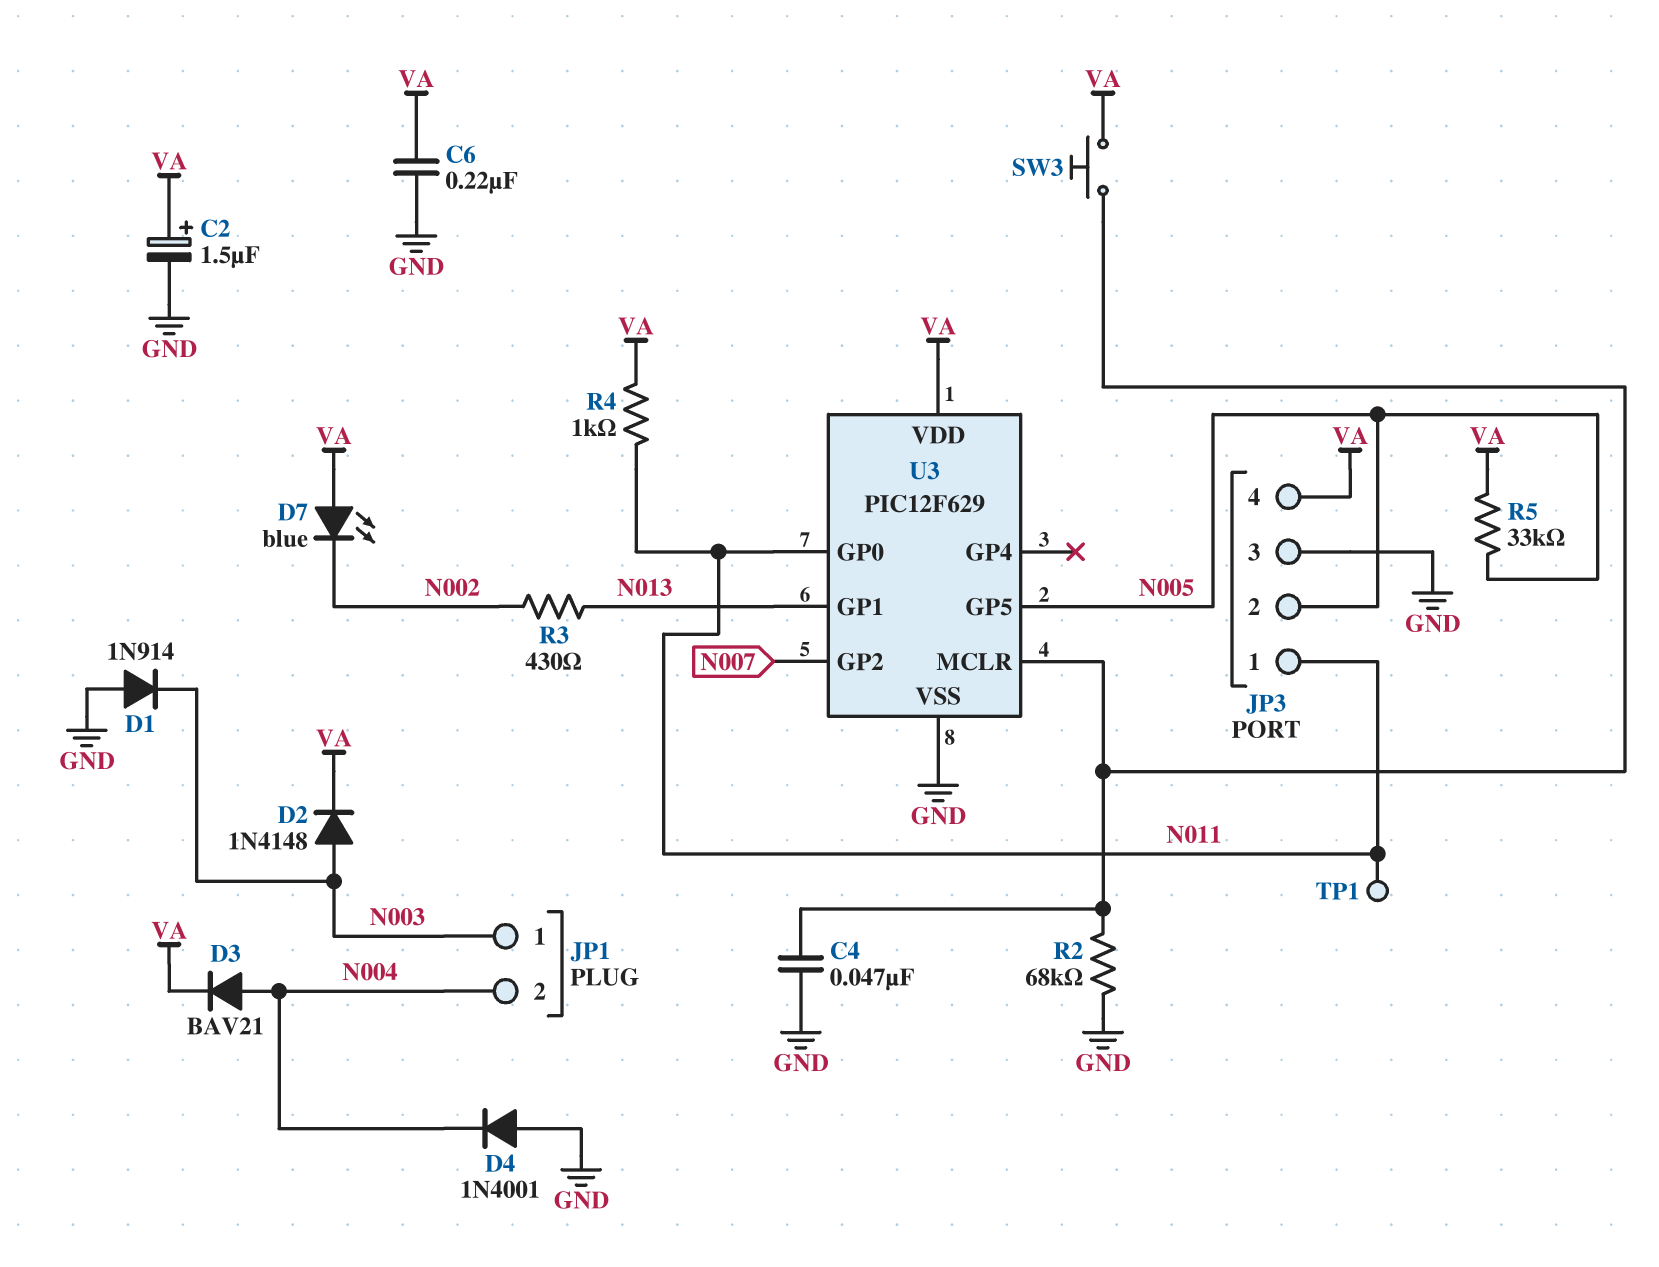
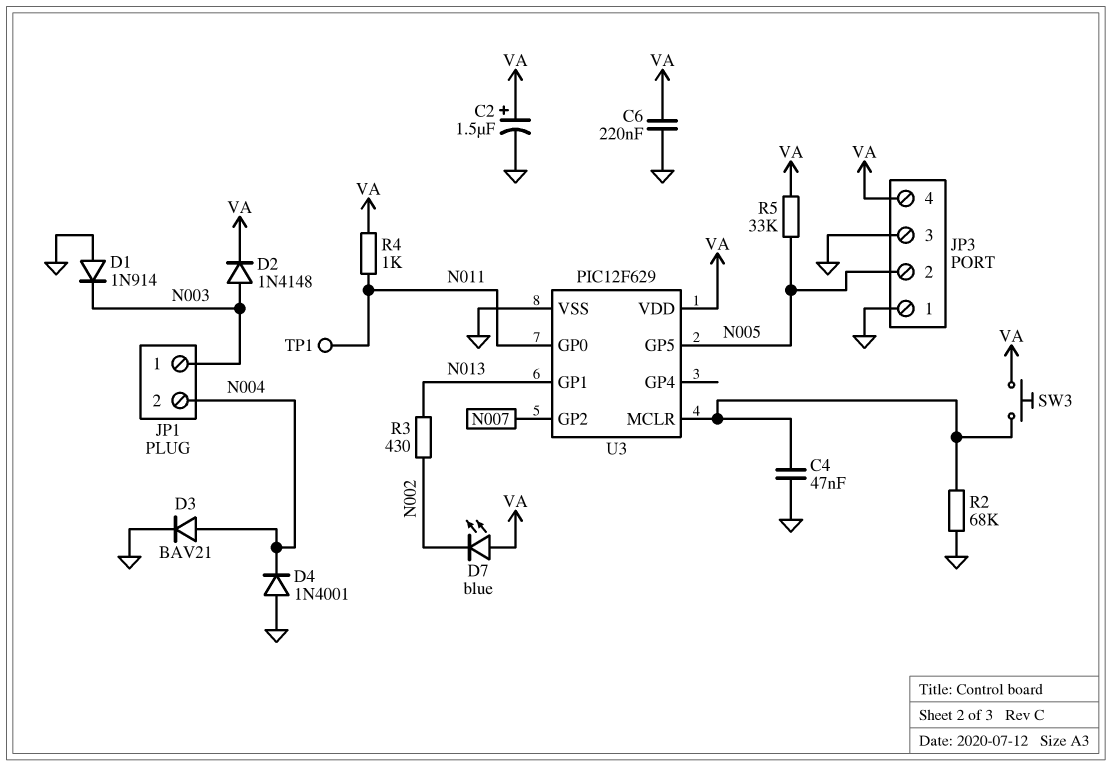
D3: diode BAV21 (A N004, K VA) -> diode BAV21 (A N004, K GND)
JP3 pin 1: N011 -> GND

